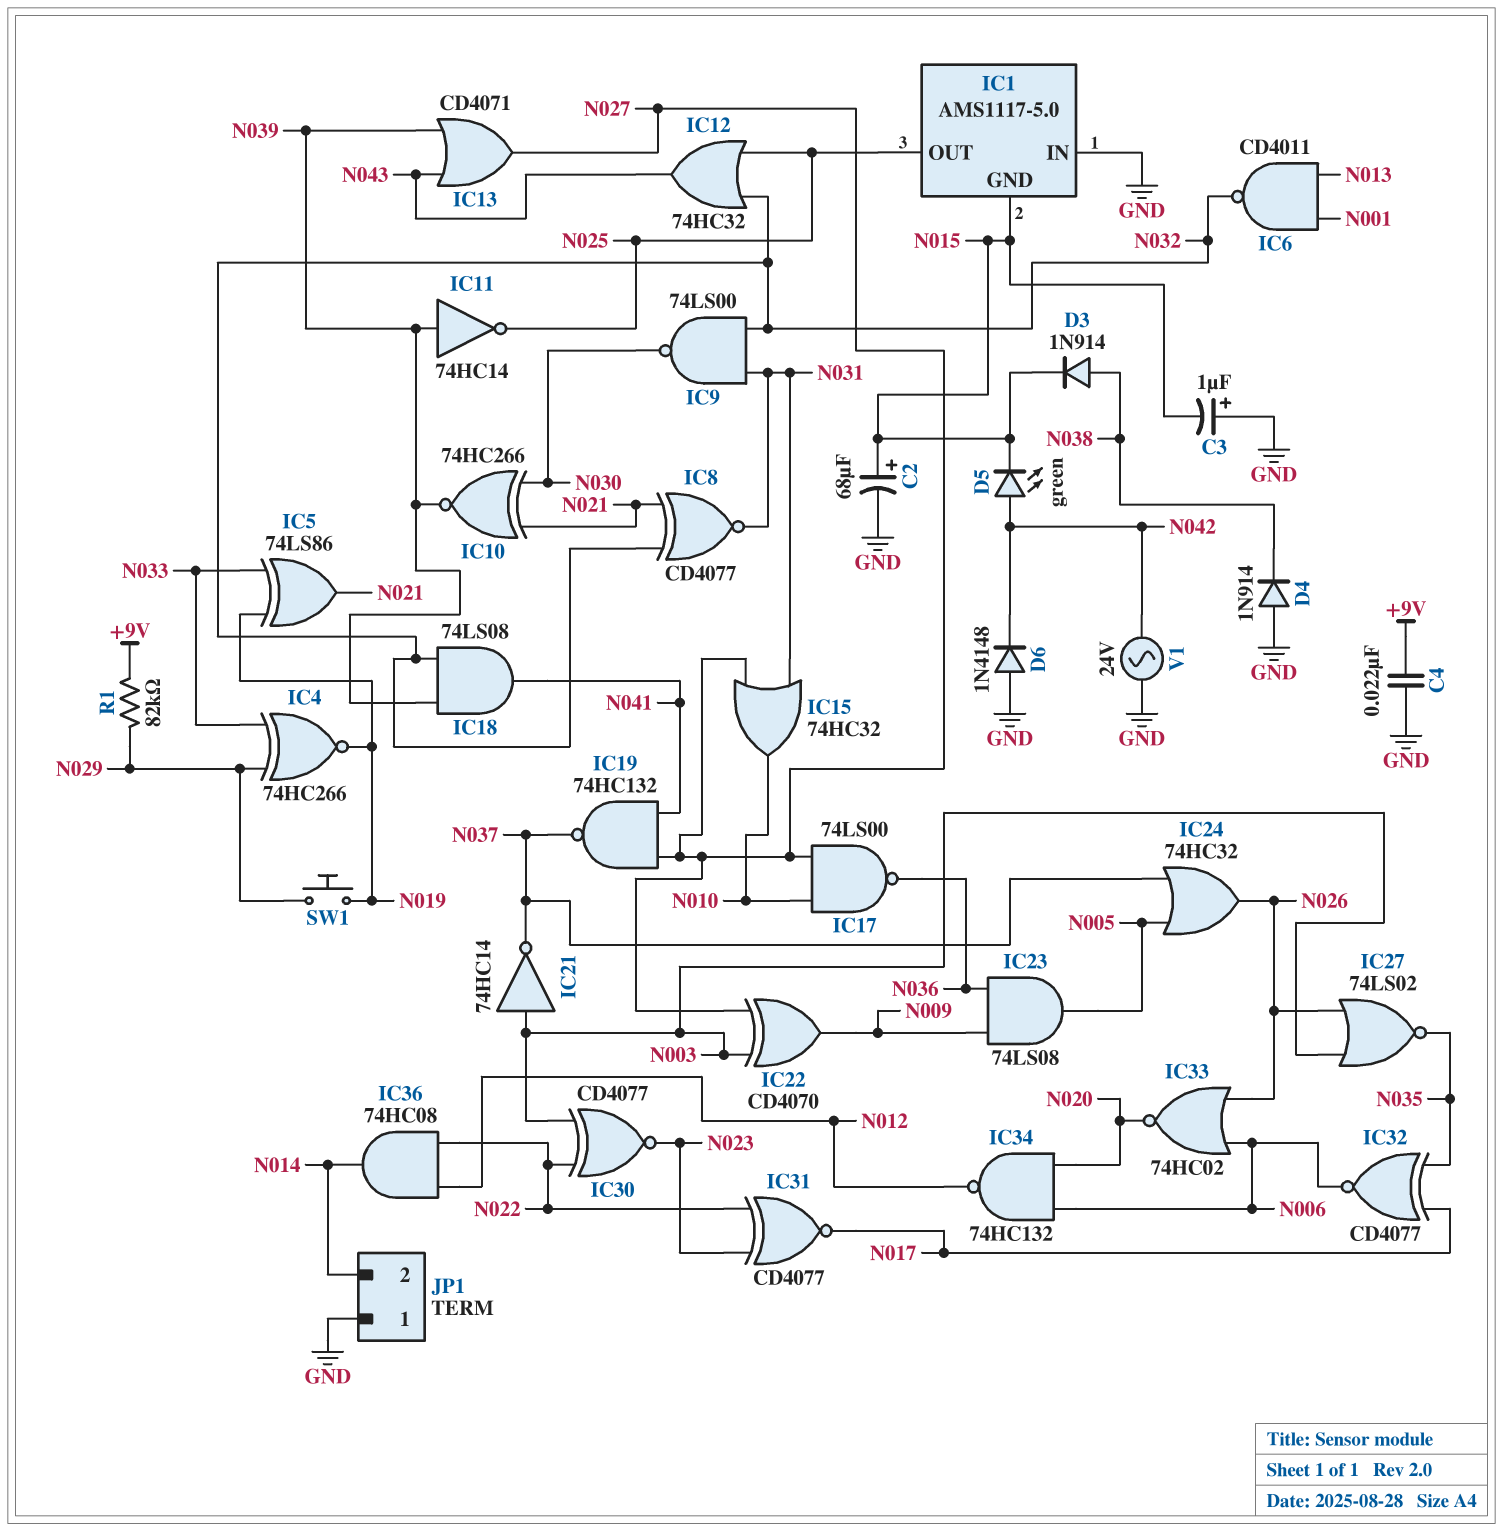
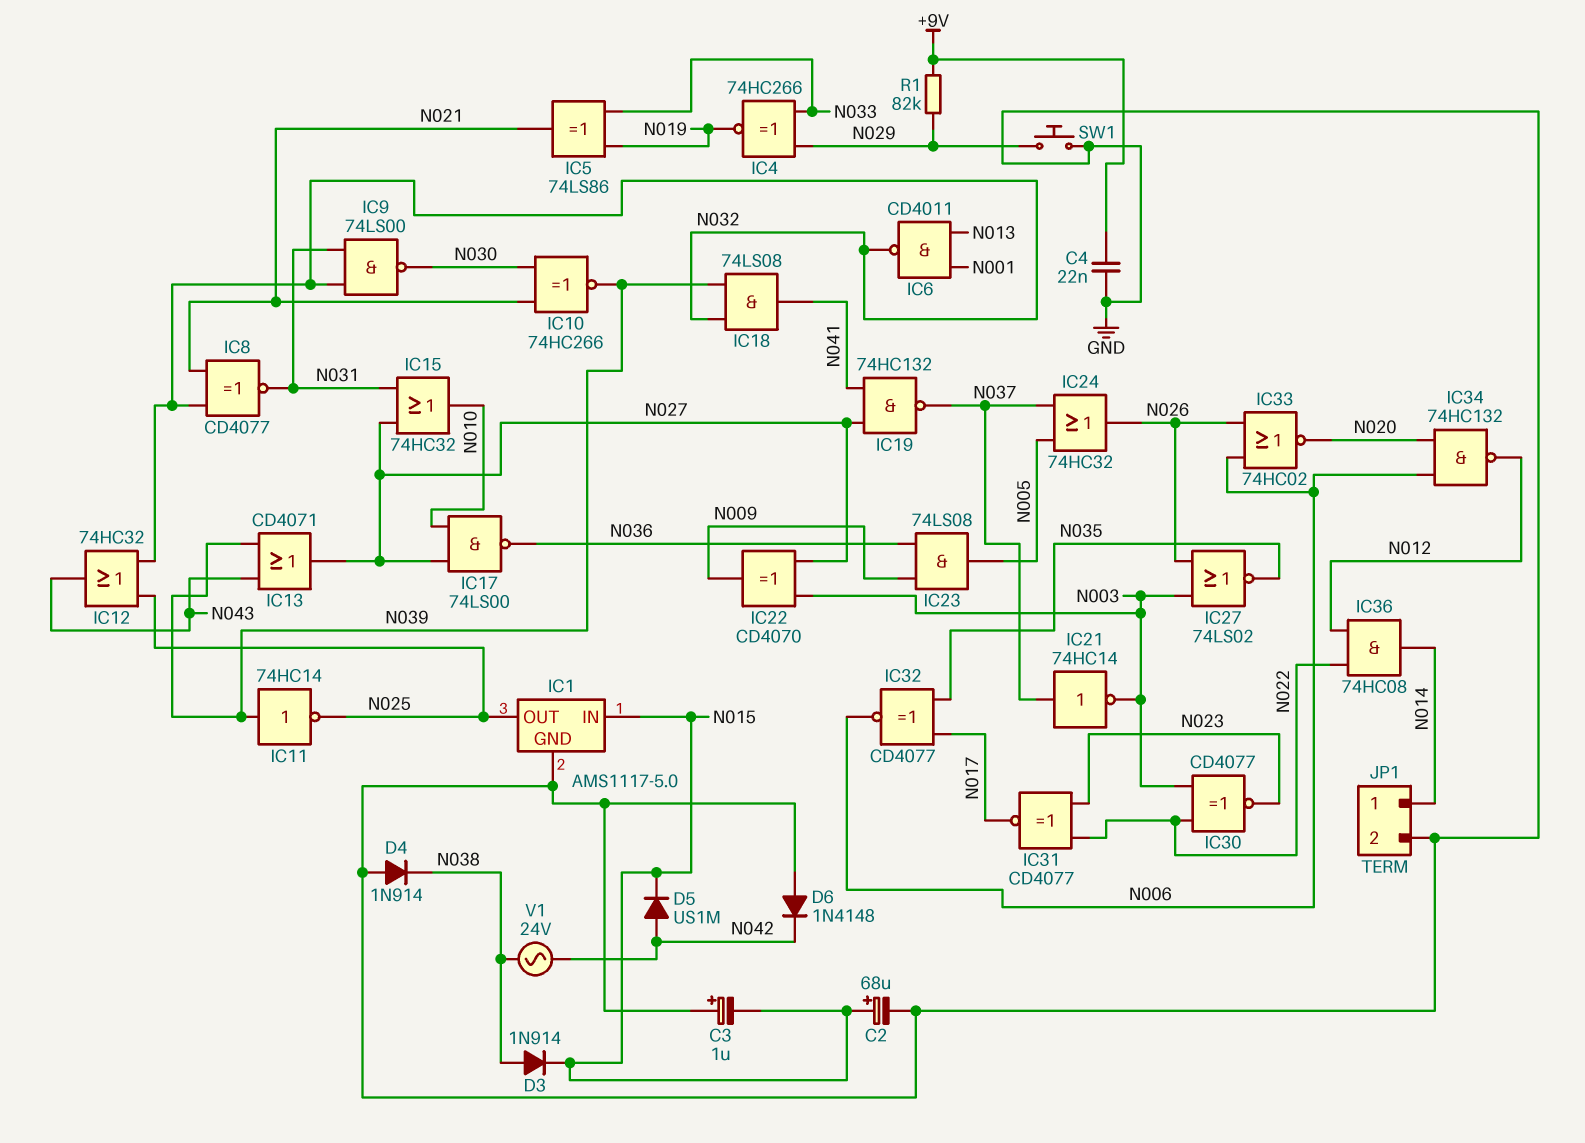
D5: LED green (A N042, K N015) -> diode US1M (A N042, K N015)
IC1 pin GND: N015 -> GND
IC1 pin IN: GND -> N015
IC21: NOT 74HC14 (in N003, out N037) -> NOT 74HC14 (in N037, out N003)
JP1 pin 1: GND -> N014
JP1 pin 2: N014 -> GND
SW1: button (N019, N029) -> button (GND, N029)
V1: AC 24V (GND, N042) -> AC 24V (N038, N042)

